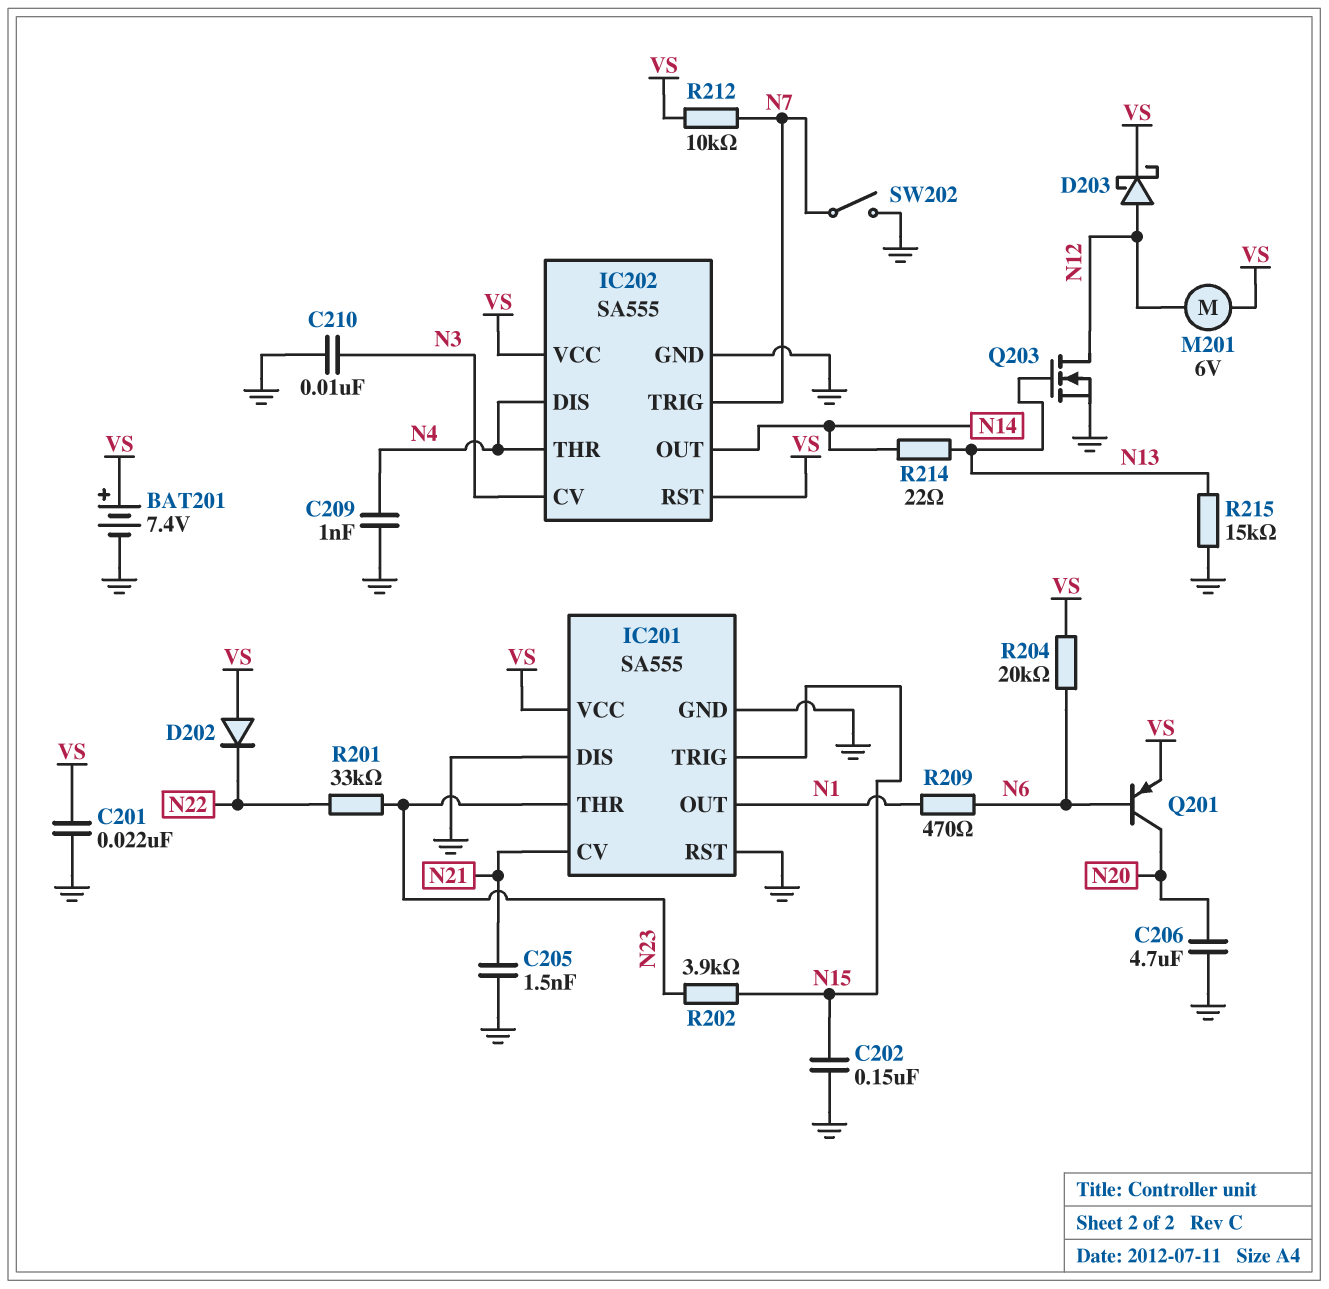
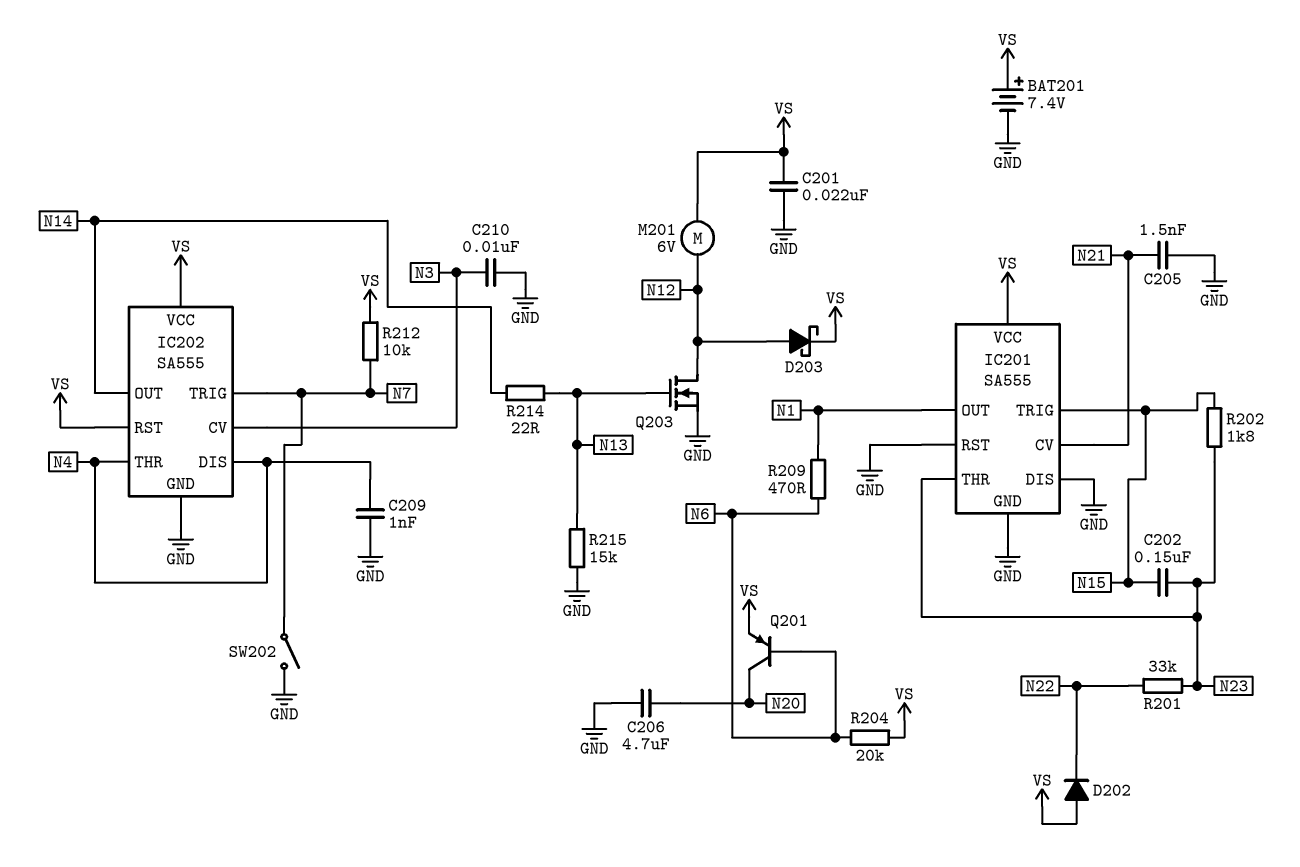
C202: 150nF (GND, N15) -> 150nF (N15, N23)
R202: 3.9k (N15, N23) -> 1.8k (N15, N23)

